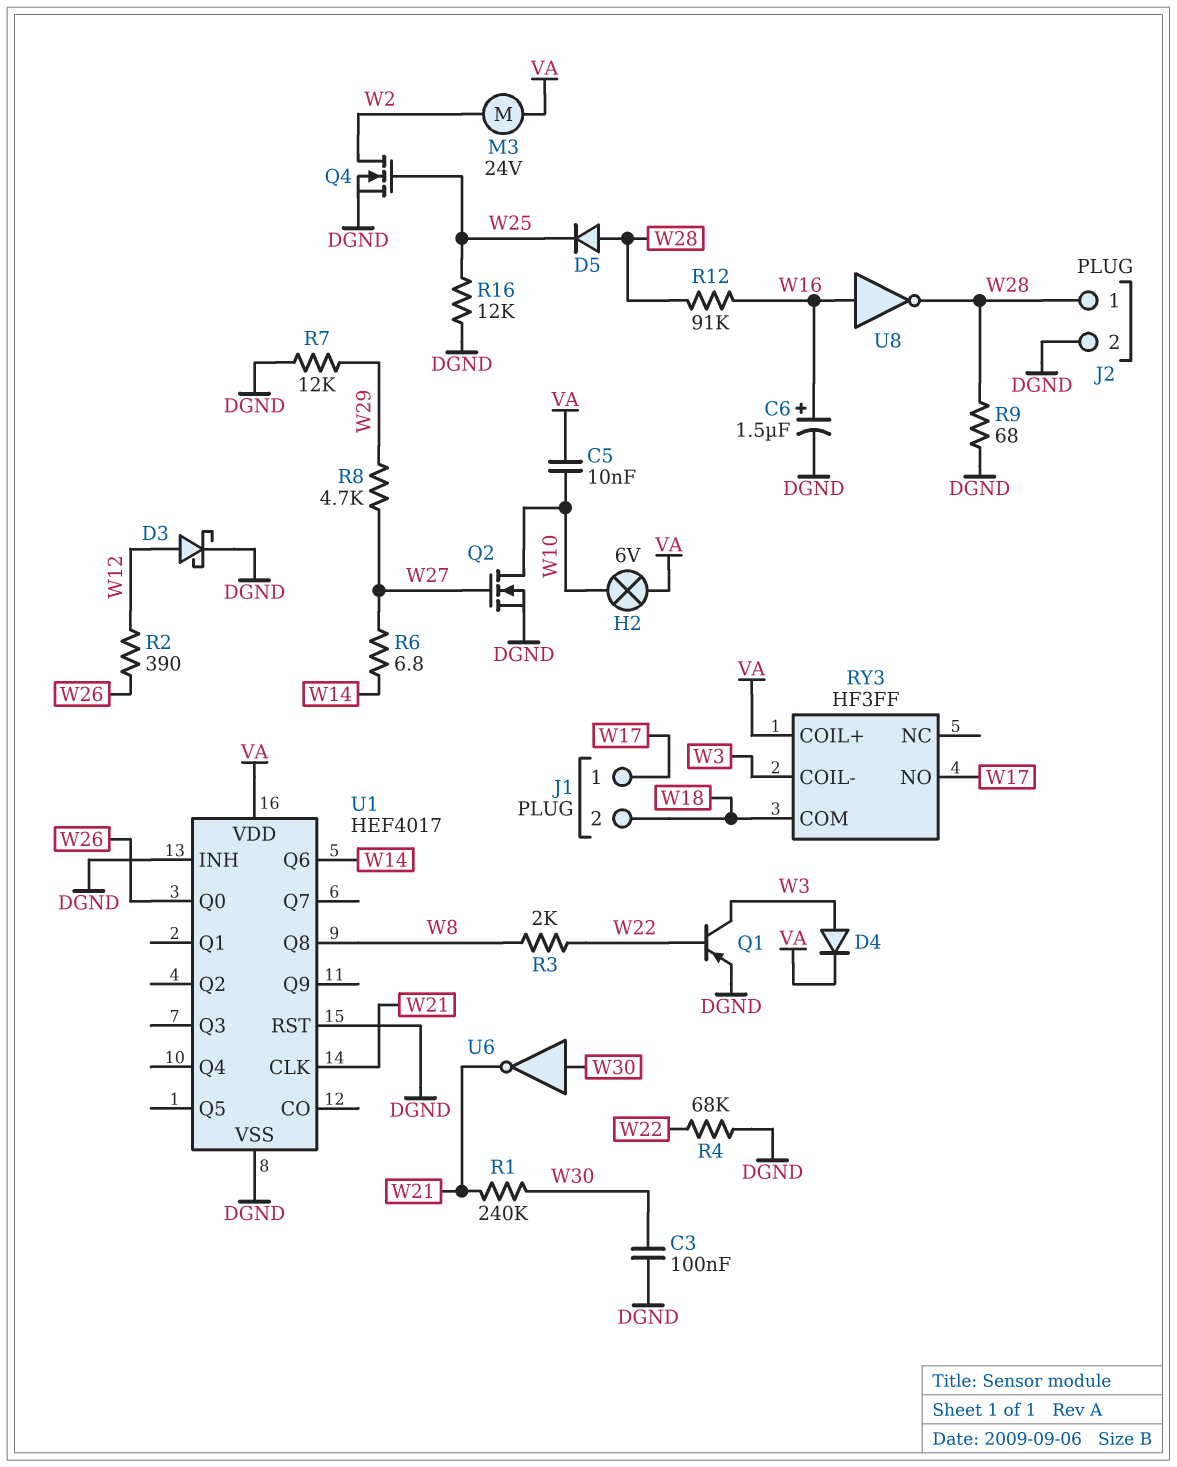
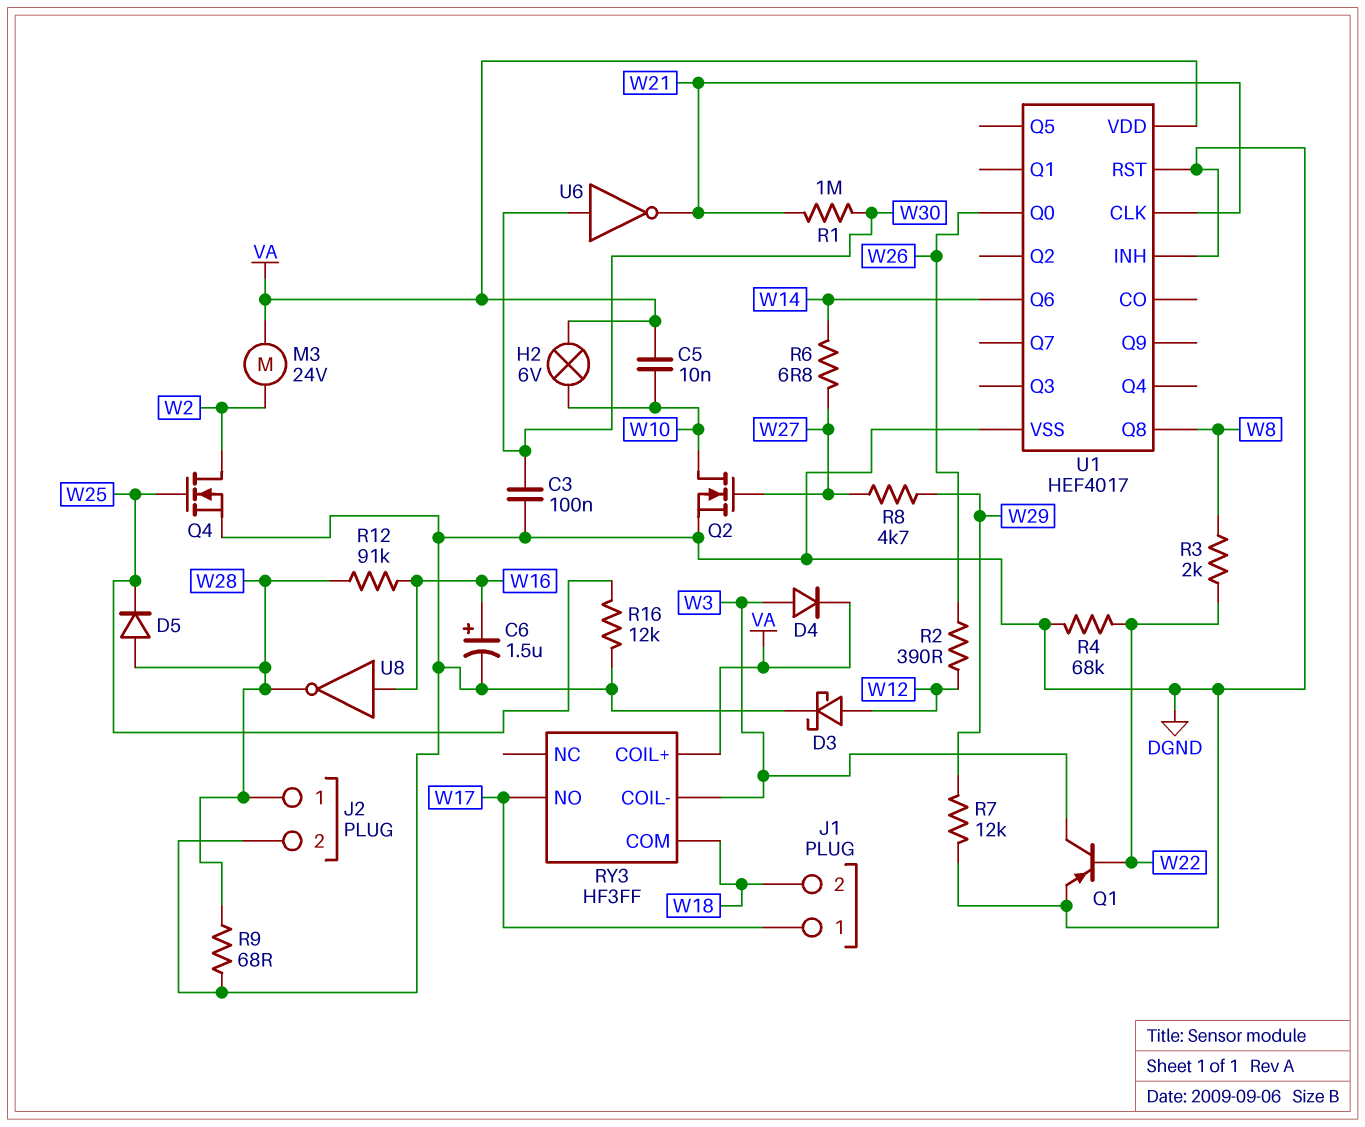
R1: 240k (W21, W30) -> 1M (W21, W30)

